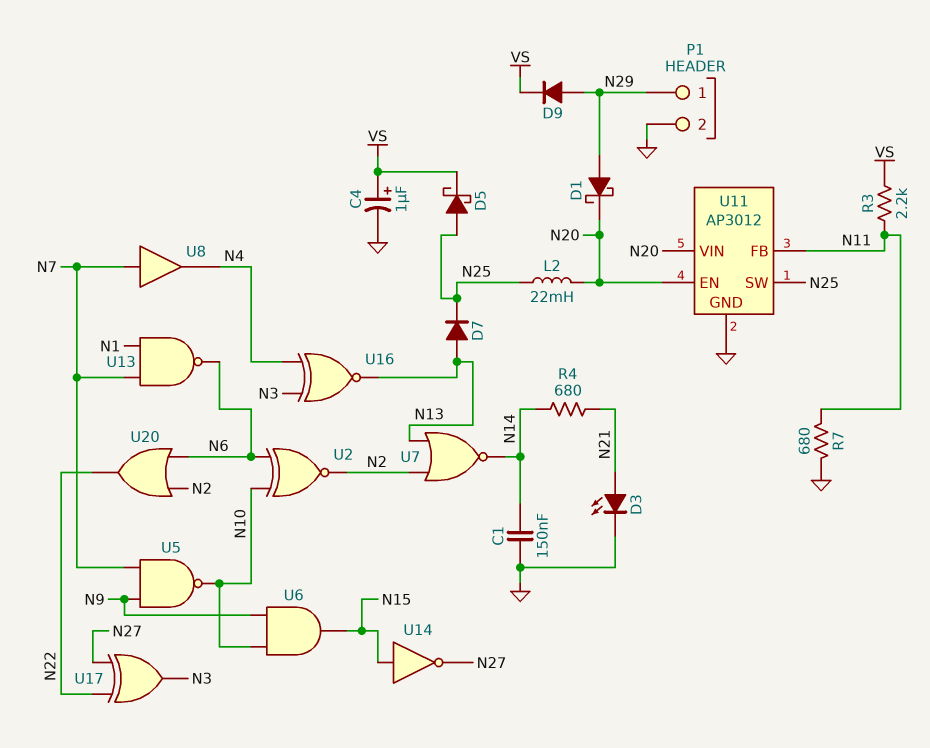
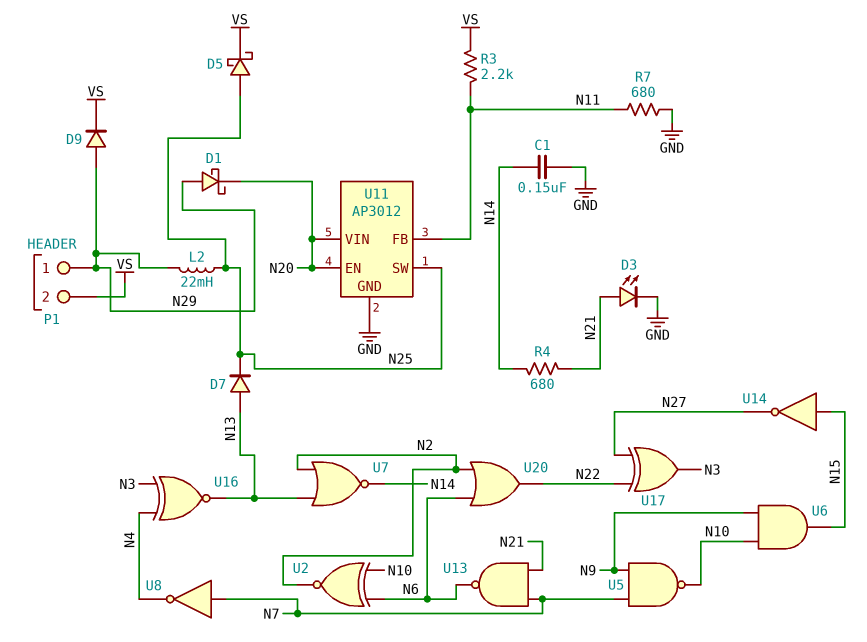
C4: 1uF (plus VS, minus GND) -> none
L2: 22mH (N20, N25) -> 22mH (N25, N29)
P1 pin 2: GND -> VS
U8: buffer (in N7, out N4) -> NOT (in N7, out N4)
U13: NAND (in N1, in N7, out N6) -> NAND (in N7, in N21, out N6)

